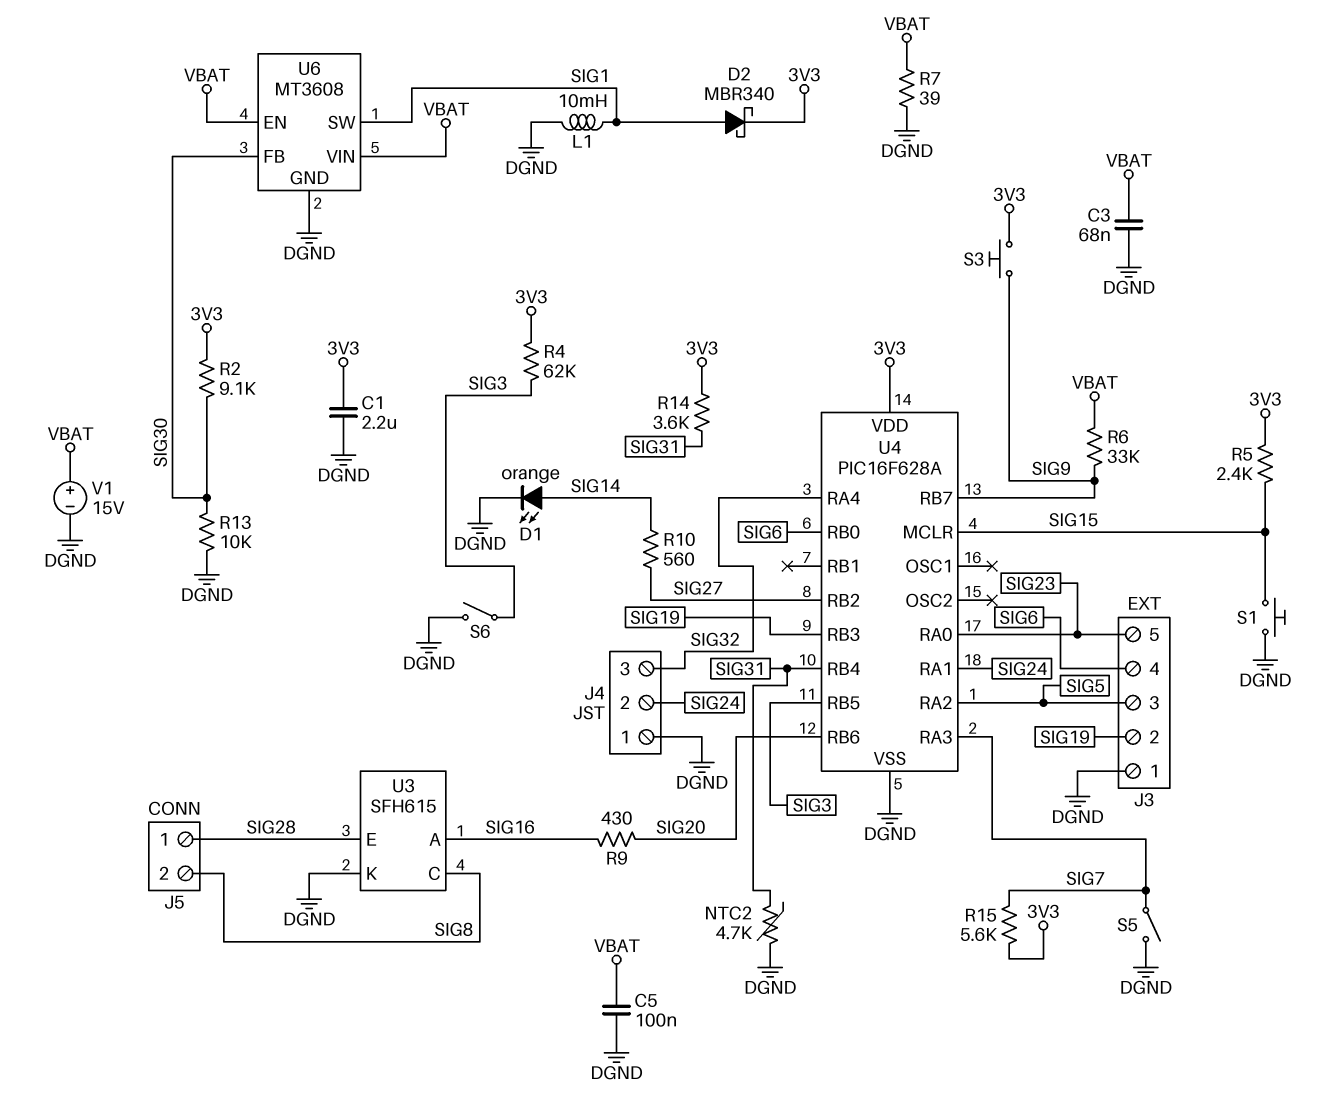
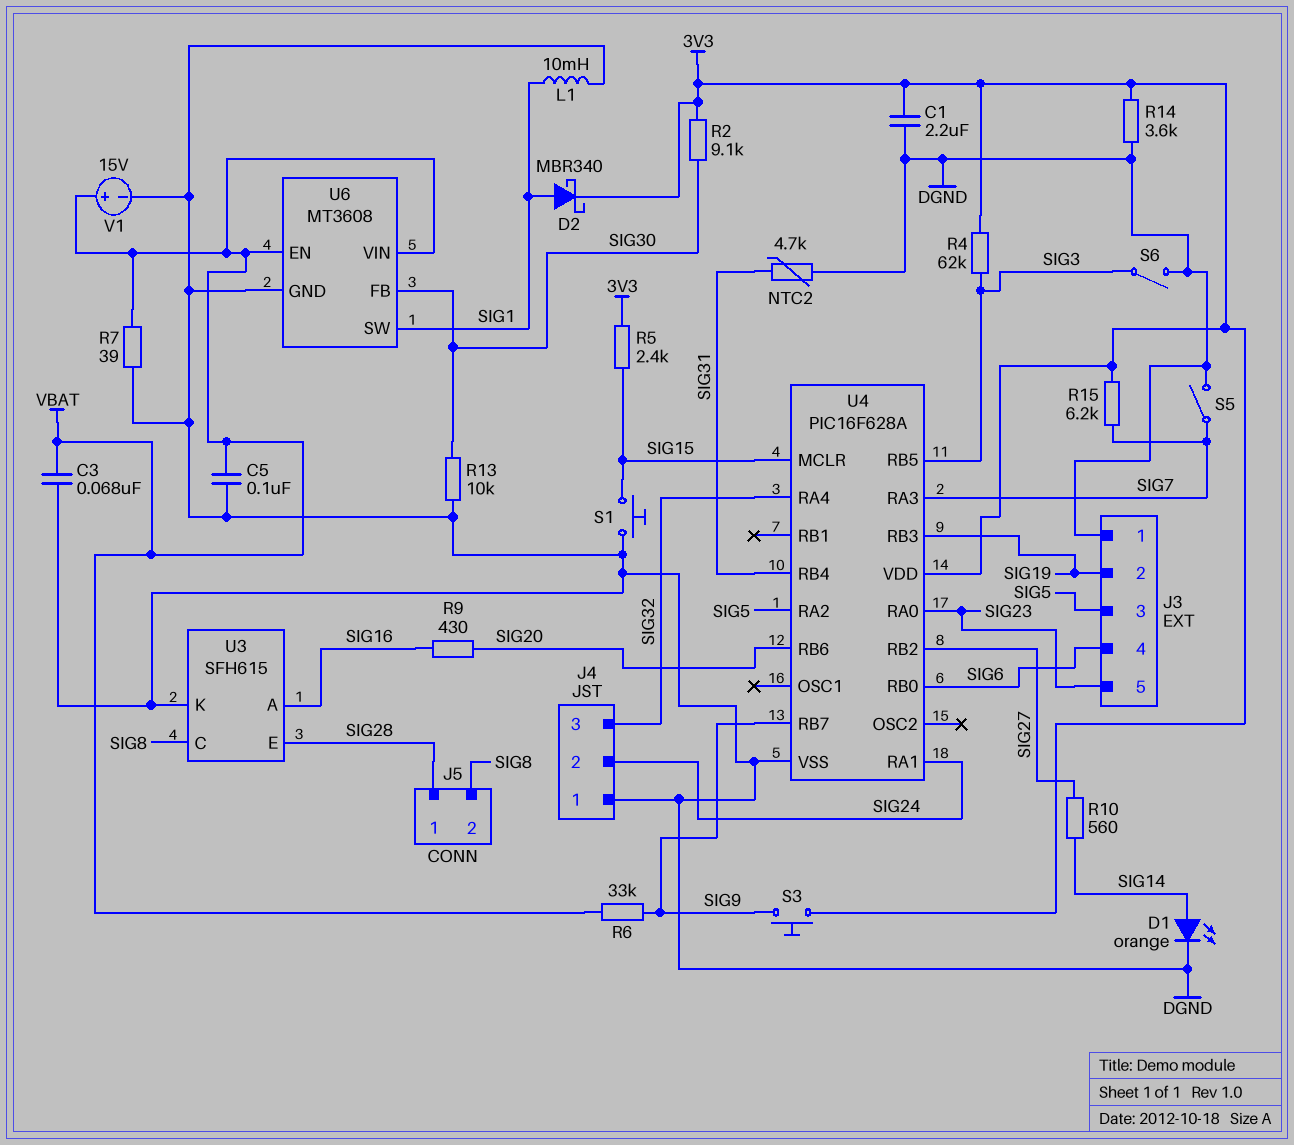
R14: 3.6k (3V3, SIG31) -> 3.6k (3V3, DGND)
R15: 5.6k (3V3, SIG7) -> 6.2k (3V3, SIG7)

